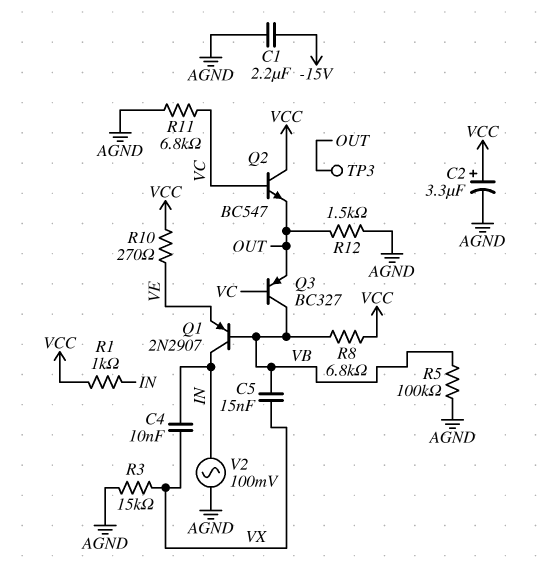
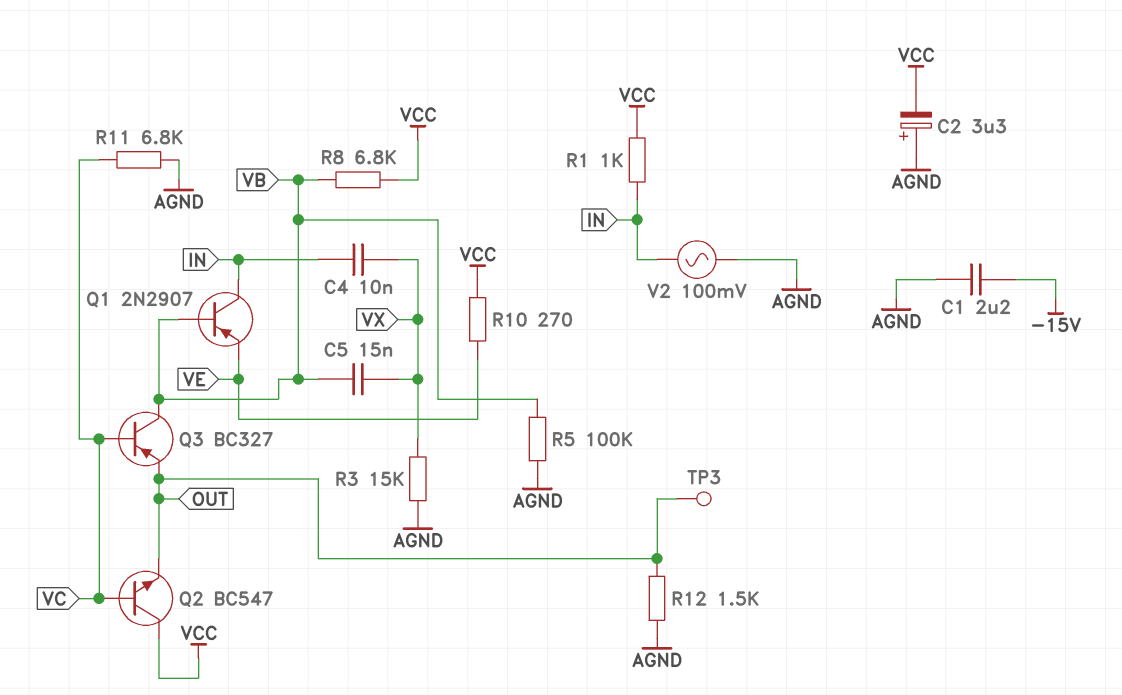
C2: 3.3uF (plus VCC, minus AGND) -> 3.3uF (plus AGND, minus VCC)

